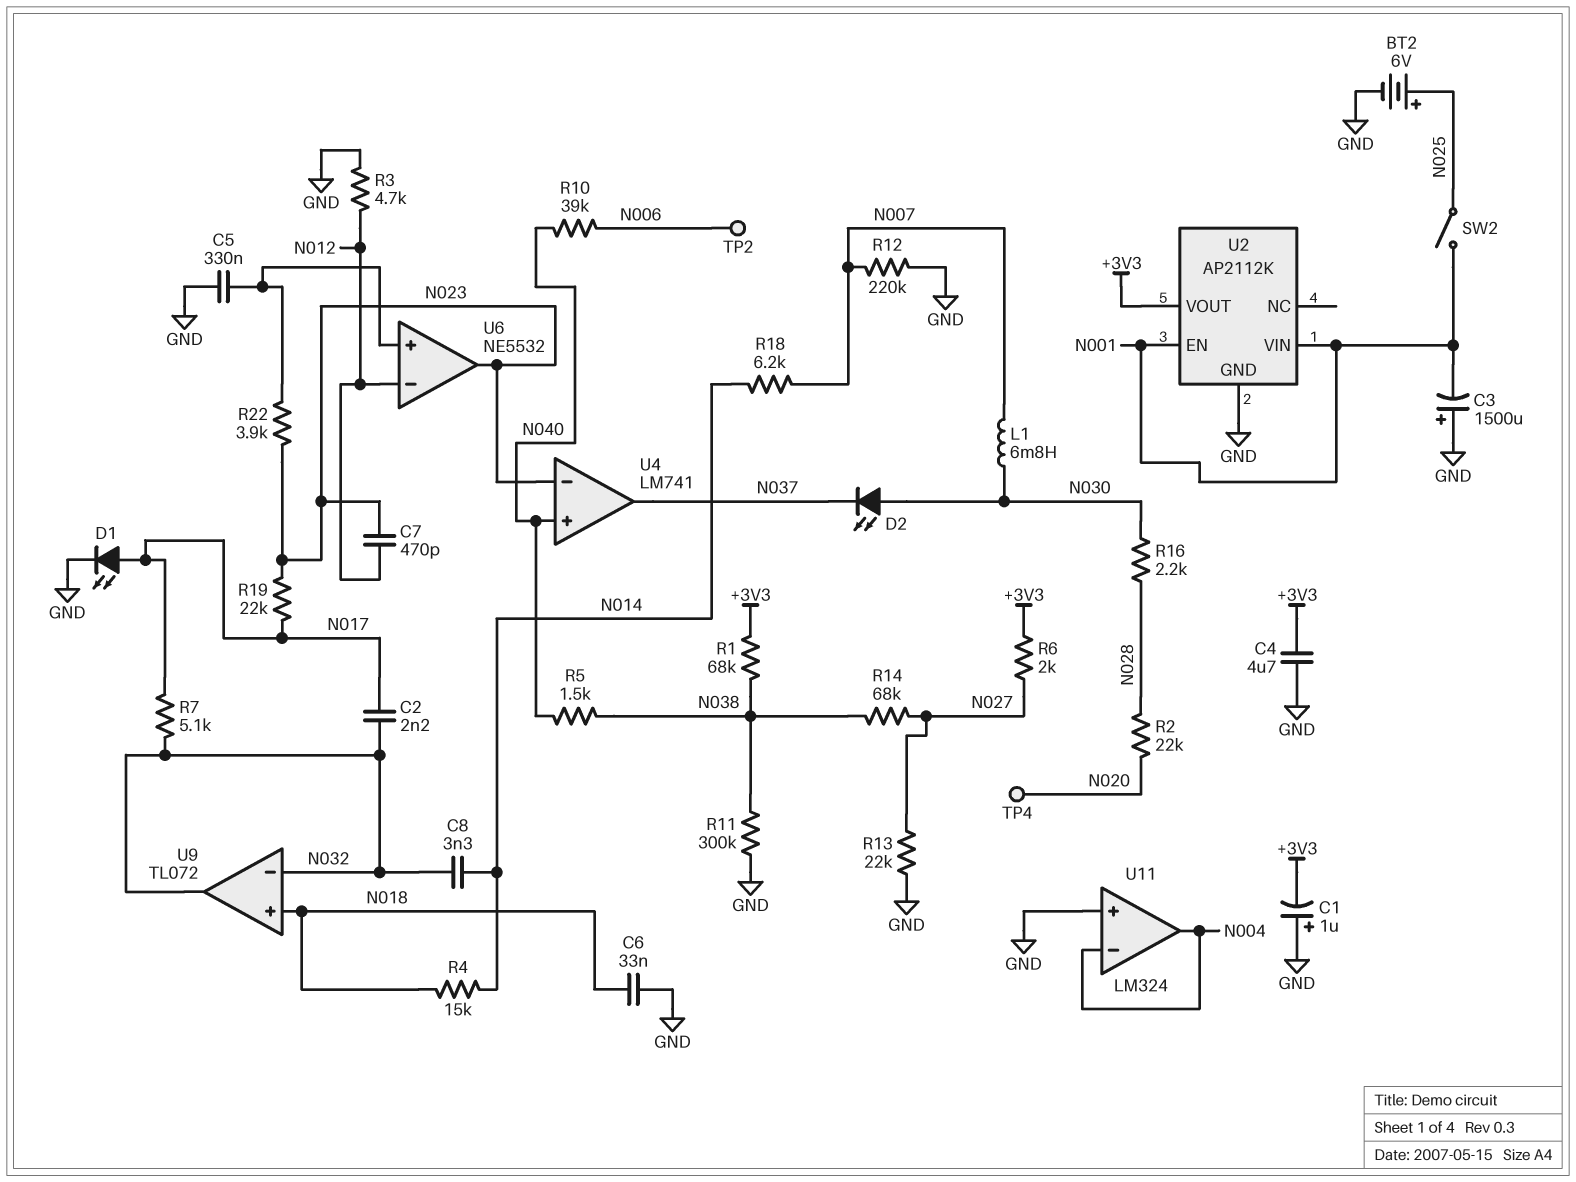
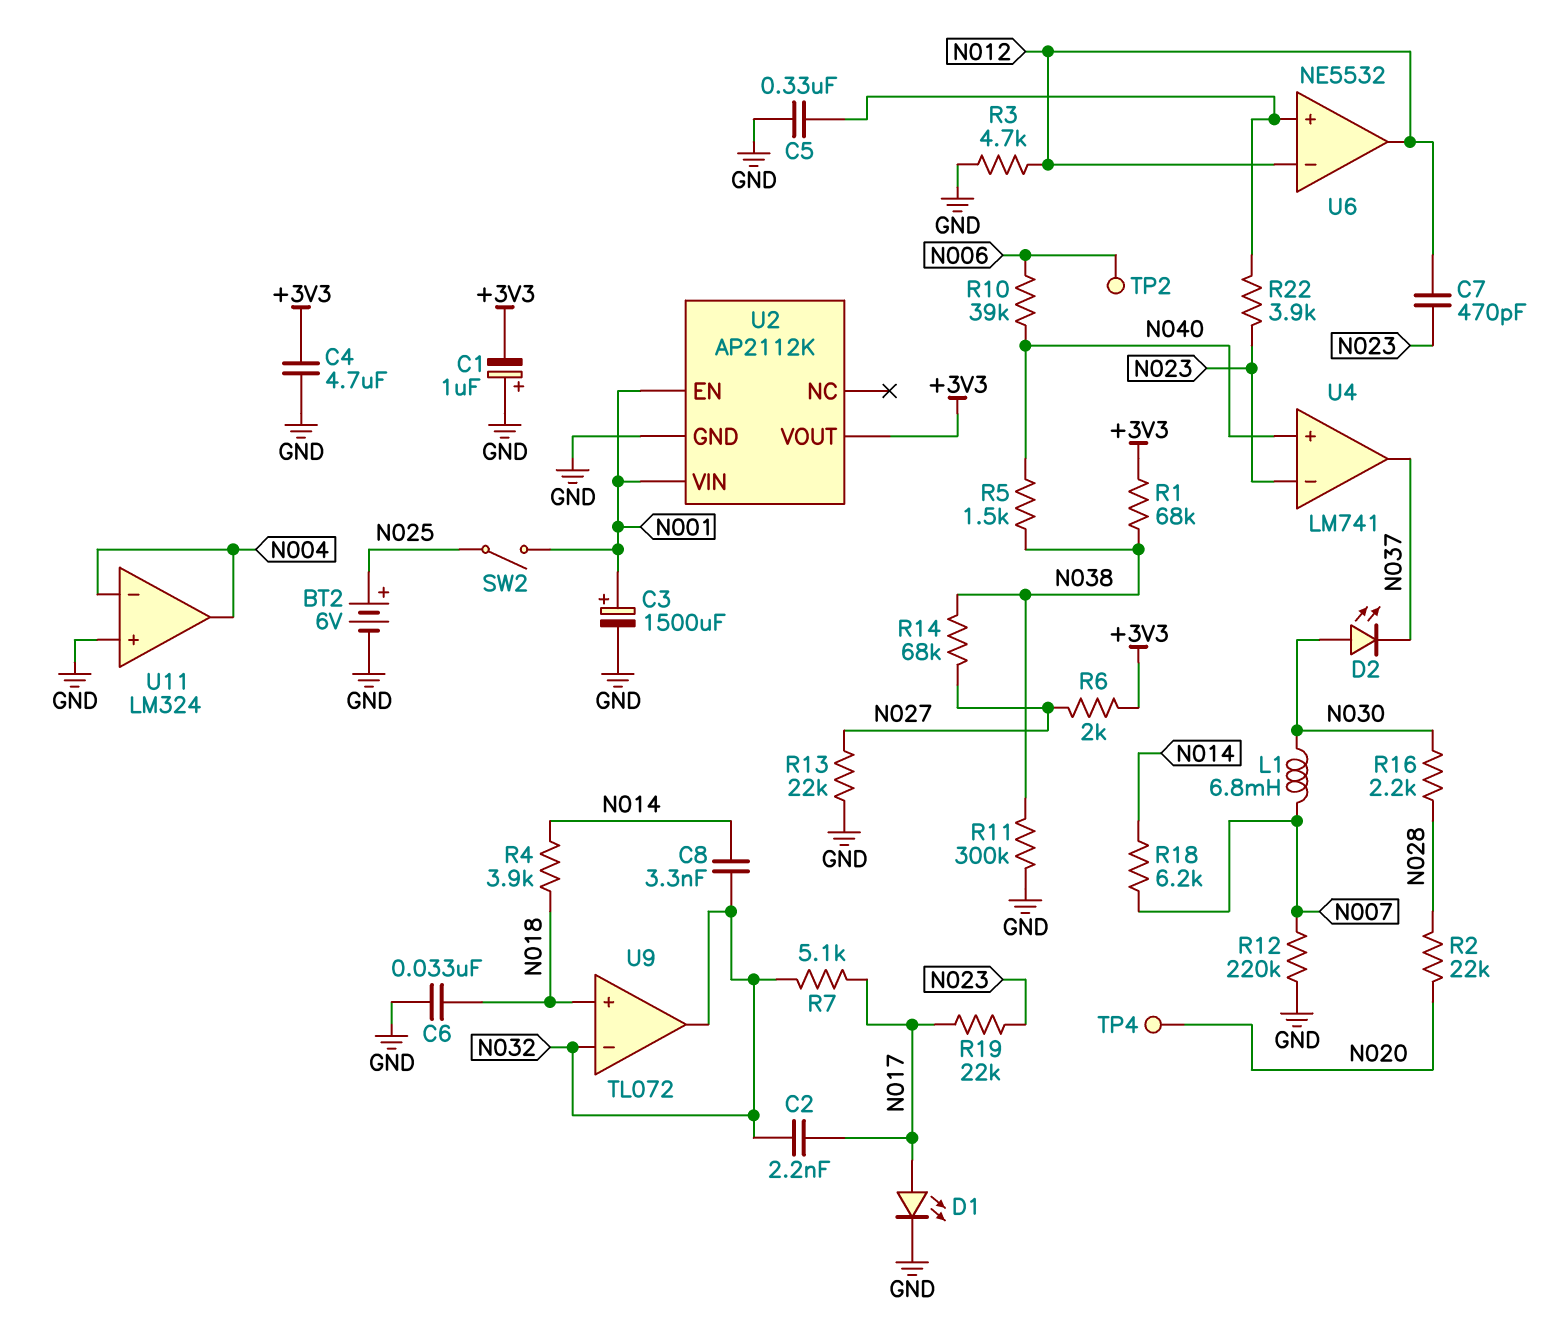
C3: 1500uF (plus GND, minus N001) -> 1500uF (plus N001, minus GND)
R4: 15k (N014, N018) -> 3.9k (N014, N018)
U6 pin out: N023 -> N012

